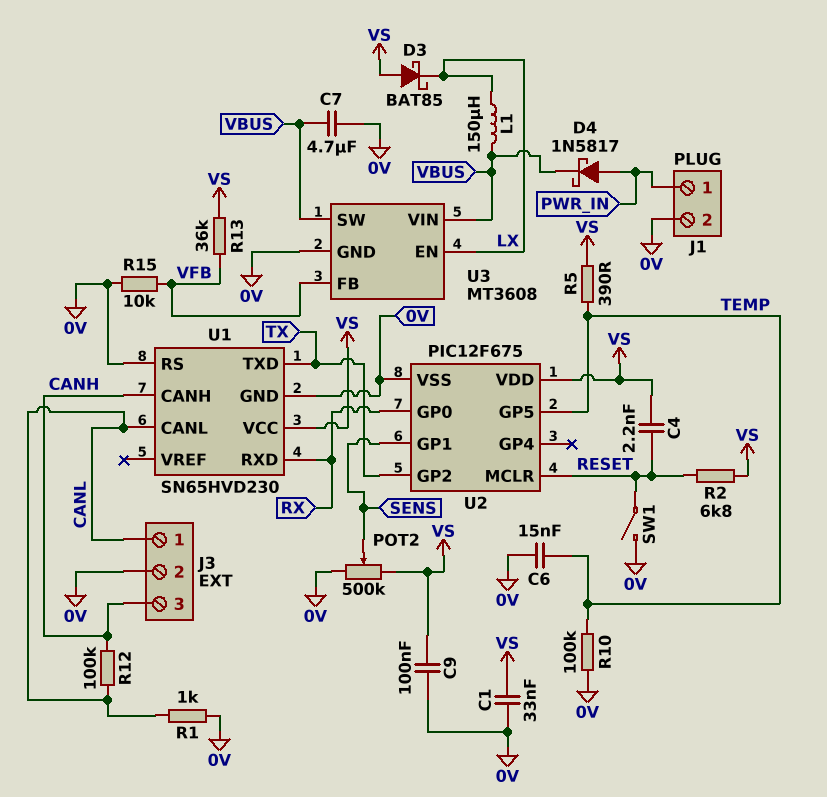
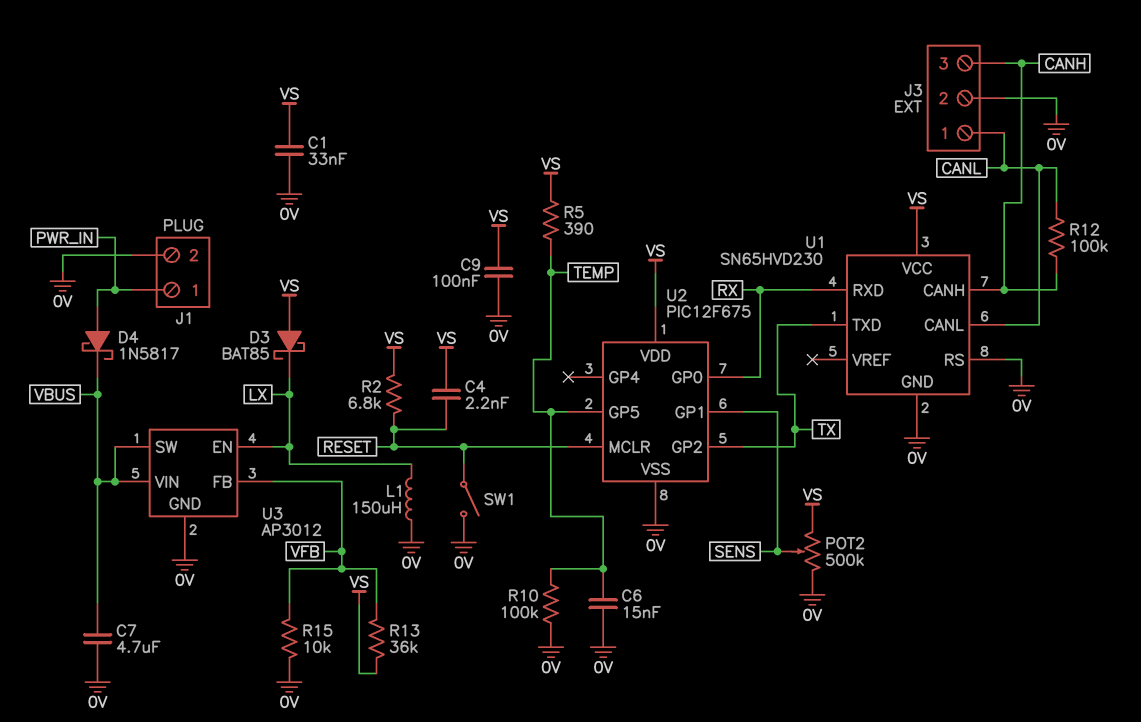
L1: 150uH (LX, VBUS) -> 150uH (0V, LX)
R1: 1k (0V, CANL) -> none
U3: MT3608 -> AP3012

